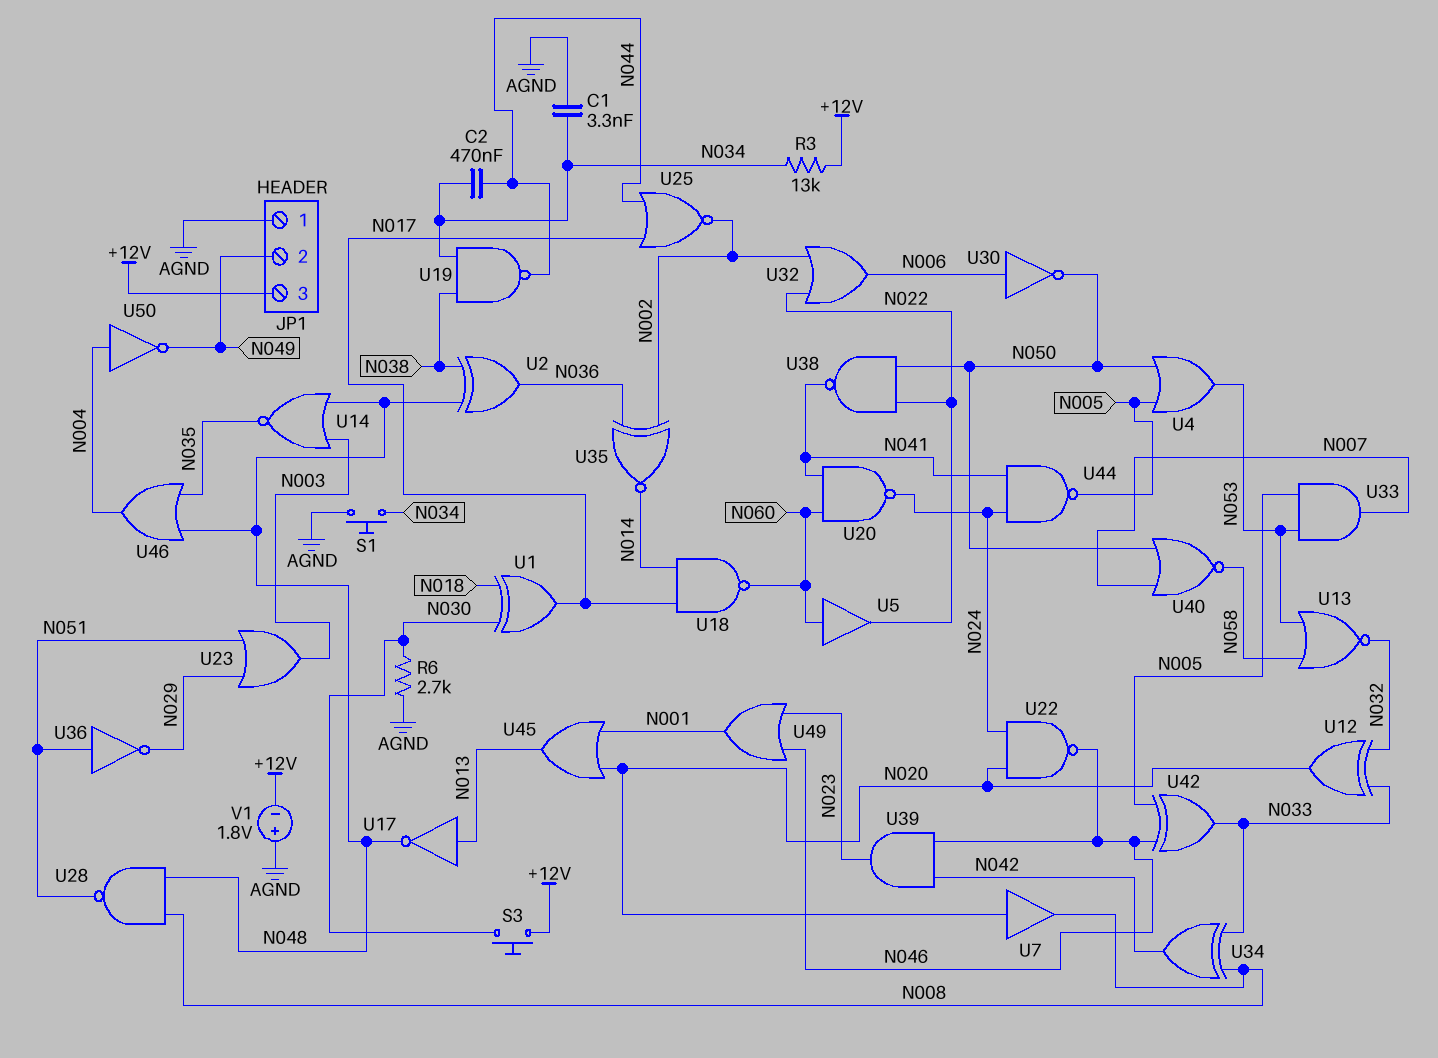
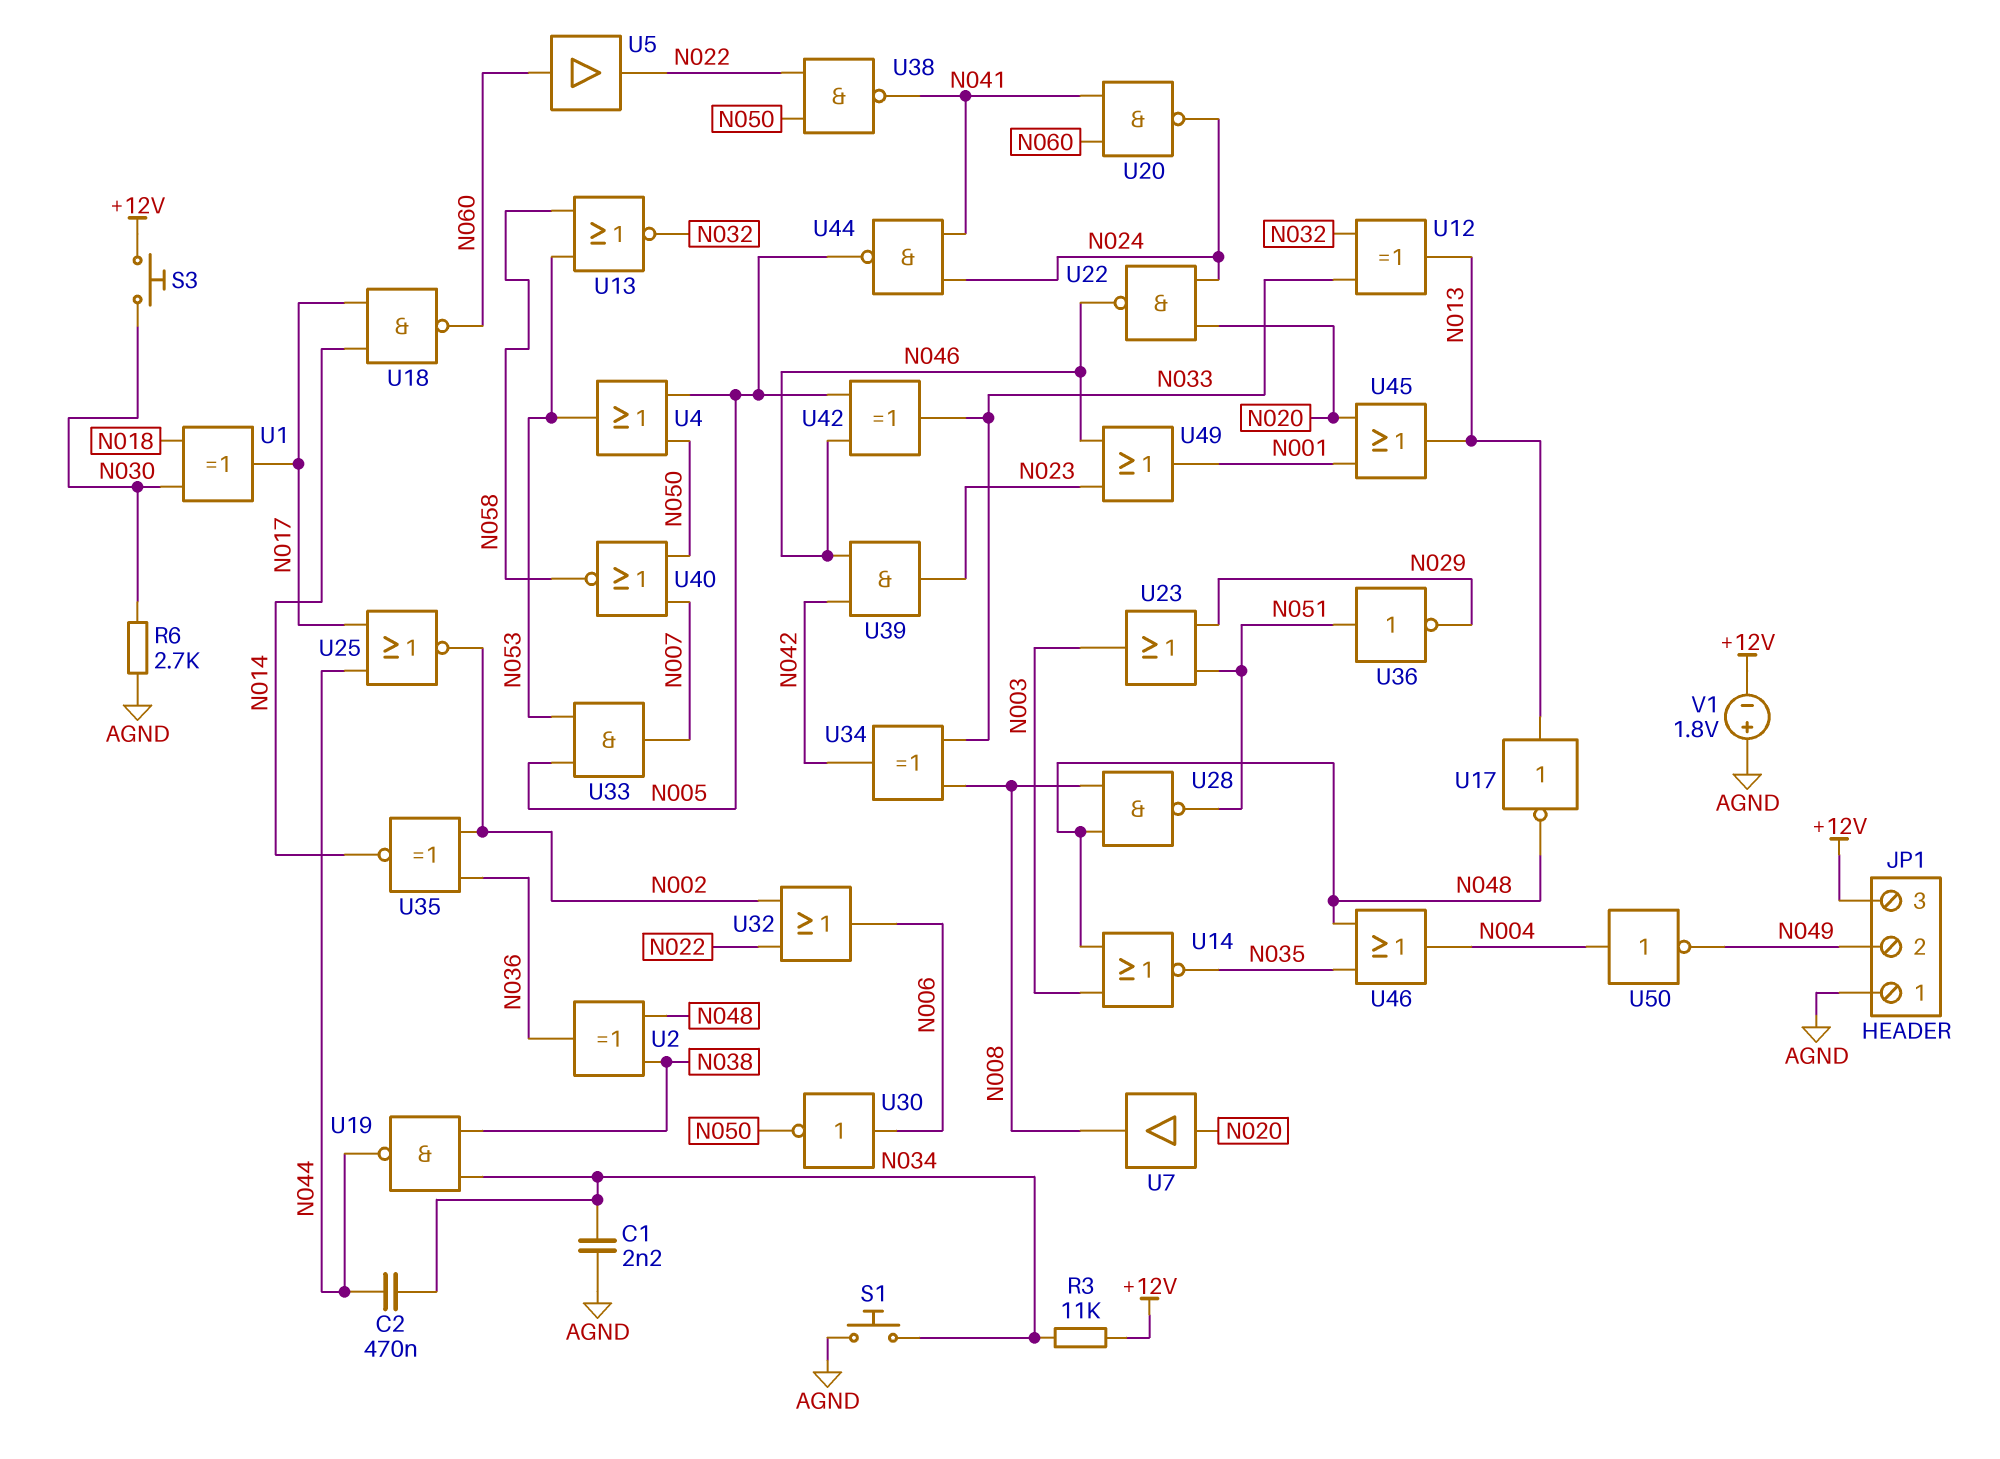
C1: 3.3nF (AGND, N034) -> 2.2nF (AGND, N034)
R3: 13k (+12V, N034) -> 11k (+12V, N034)
U12: XOR (in N032, in N033, out N020) -> XOR (in N032, in N033, out N013)

